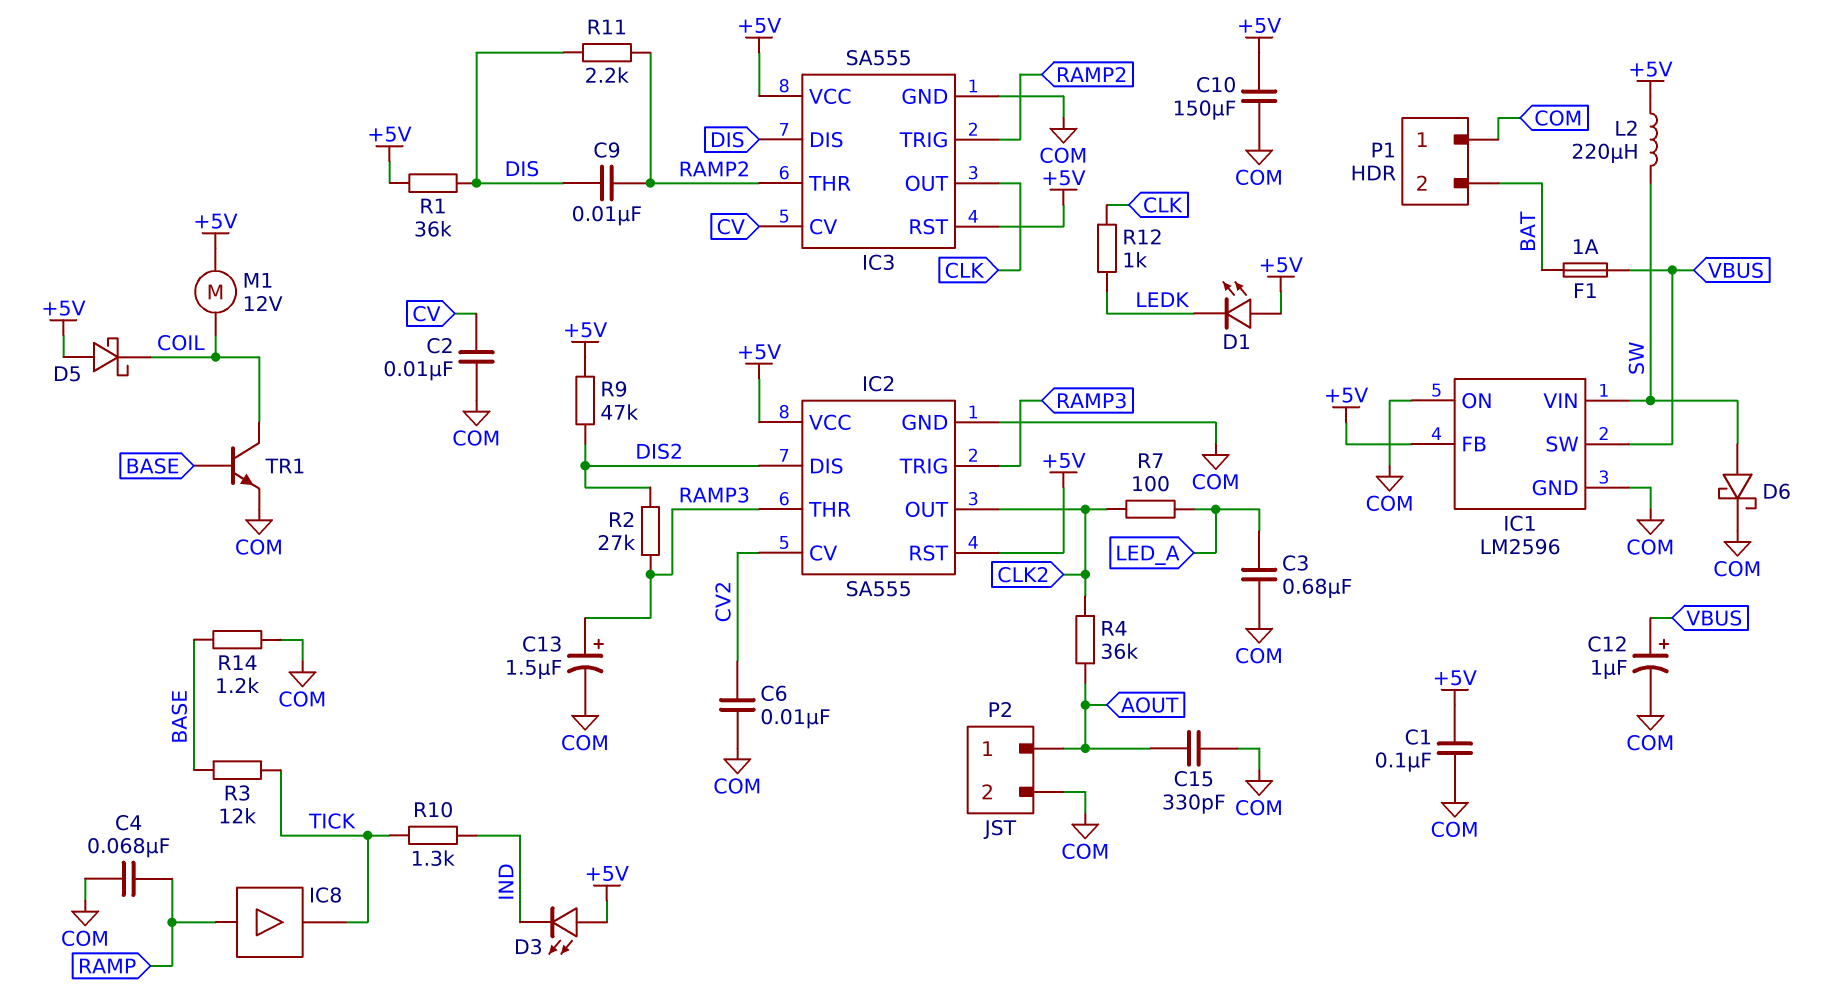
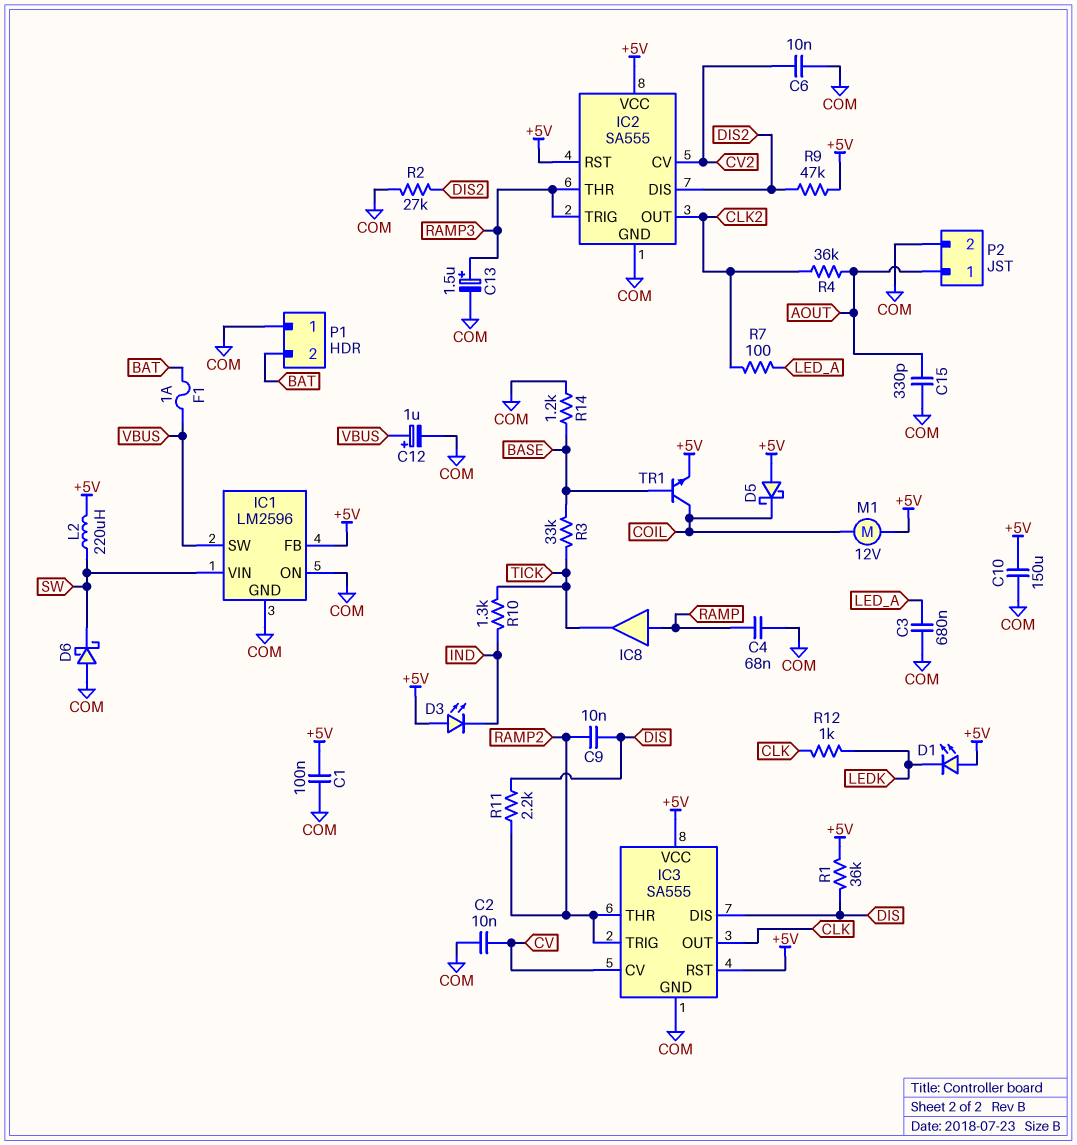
D6: schottky (A SW, K COM) -> schottky (A COM, K SW)
R2: 27k (DIS2, RAMP3) -> 27k (COM, DIS2)
R3: 12k (BASE, TICK) -> 33k (BASE, TICK)
TR1: NPN (B BASE, C COIL, E COM) -> NPN (B BASE, C COIL, E +5V)

